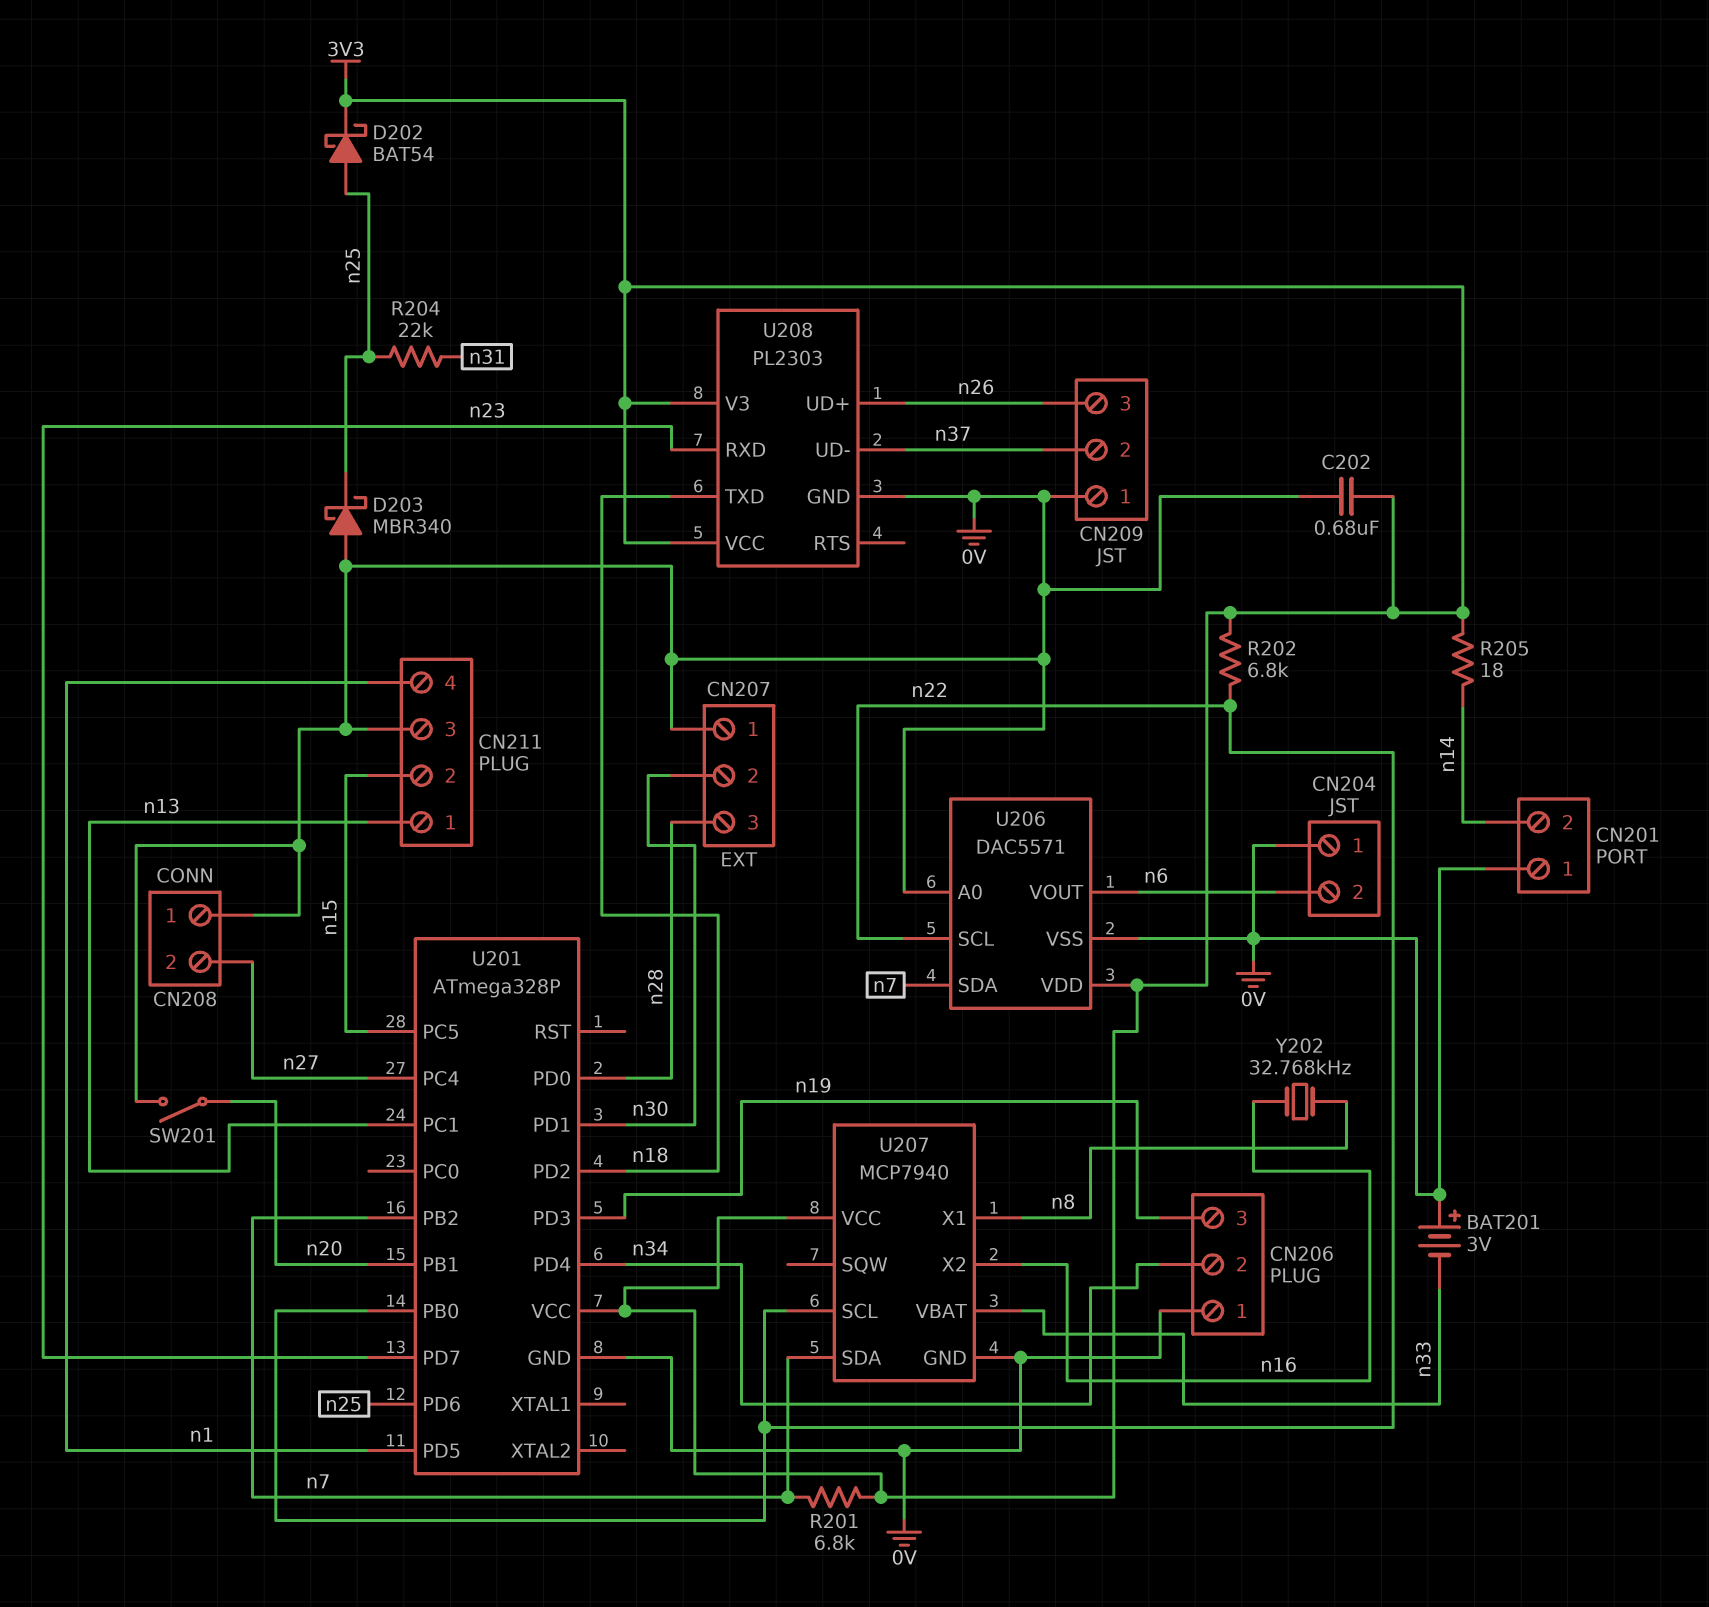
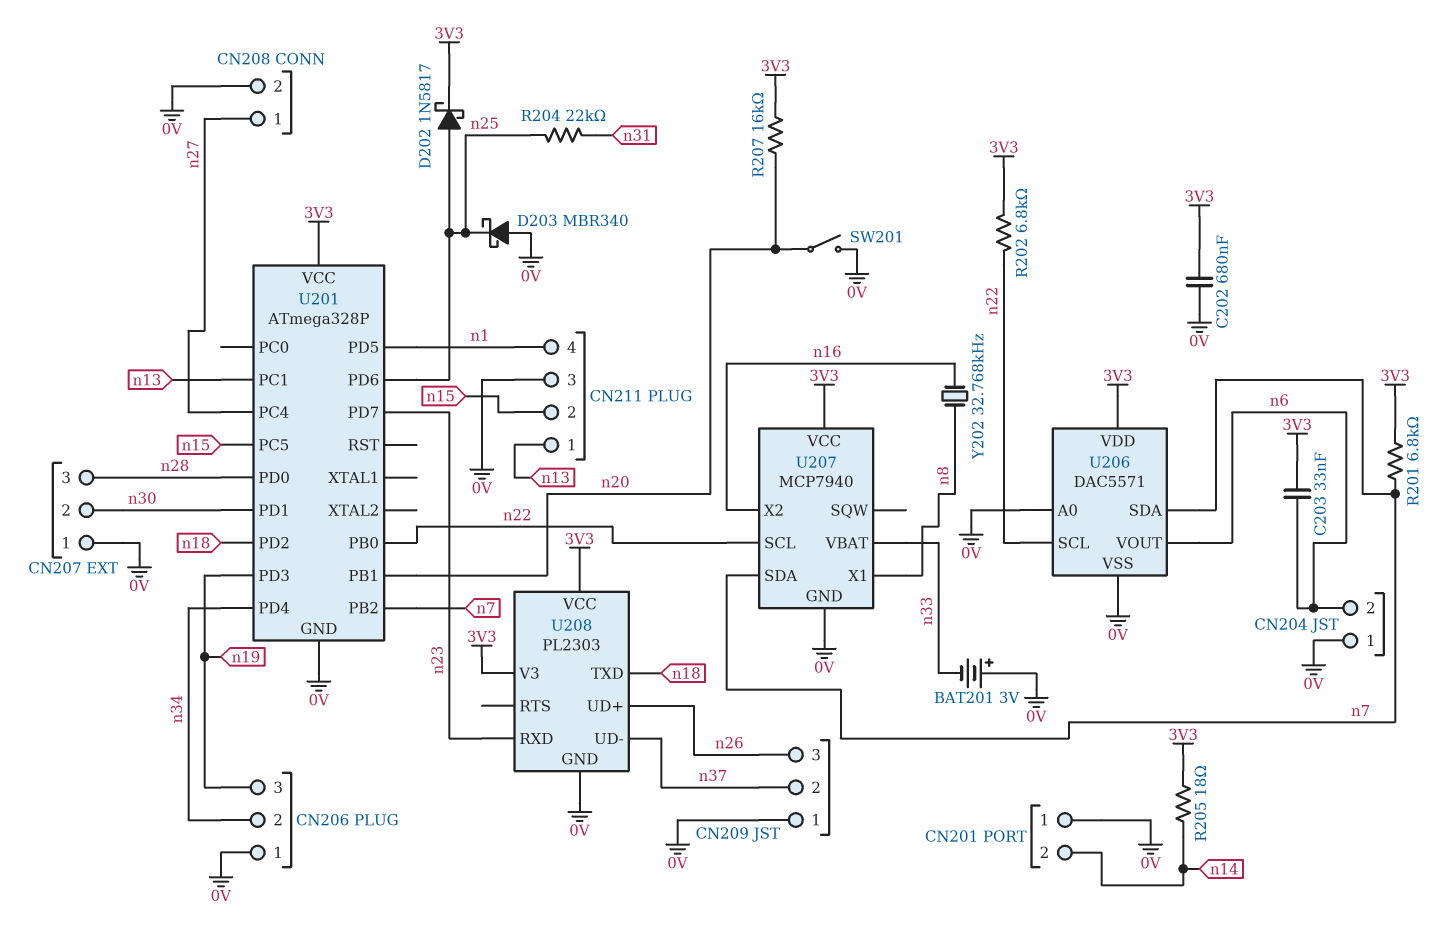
C203: none -> 33nF (3V3, n6)
CN208 pin 1: 0V -> n27
CN208 pin 2: n27 -> 0V
D202: schottky BAT54 (A n25, K 3V3) -> schottky 1N5817 (A n25, K 3V3)
R207: none -> 16k (3V3, n20)

